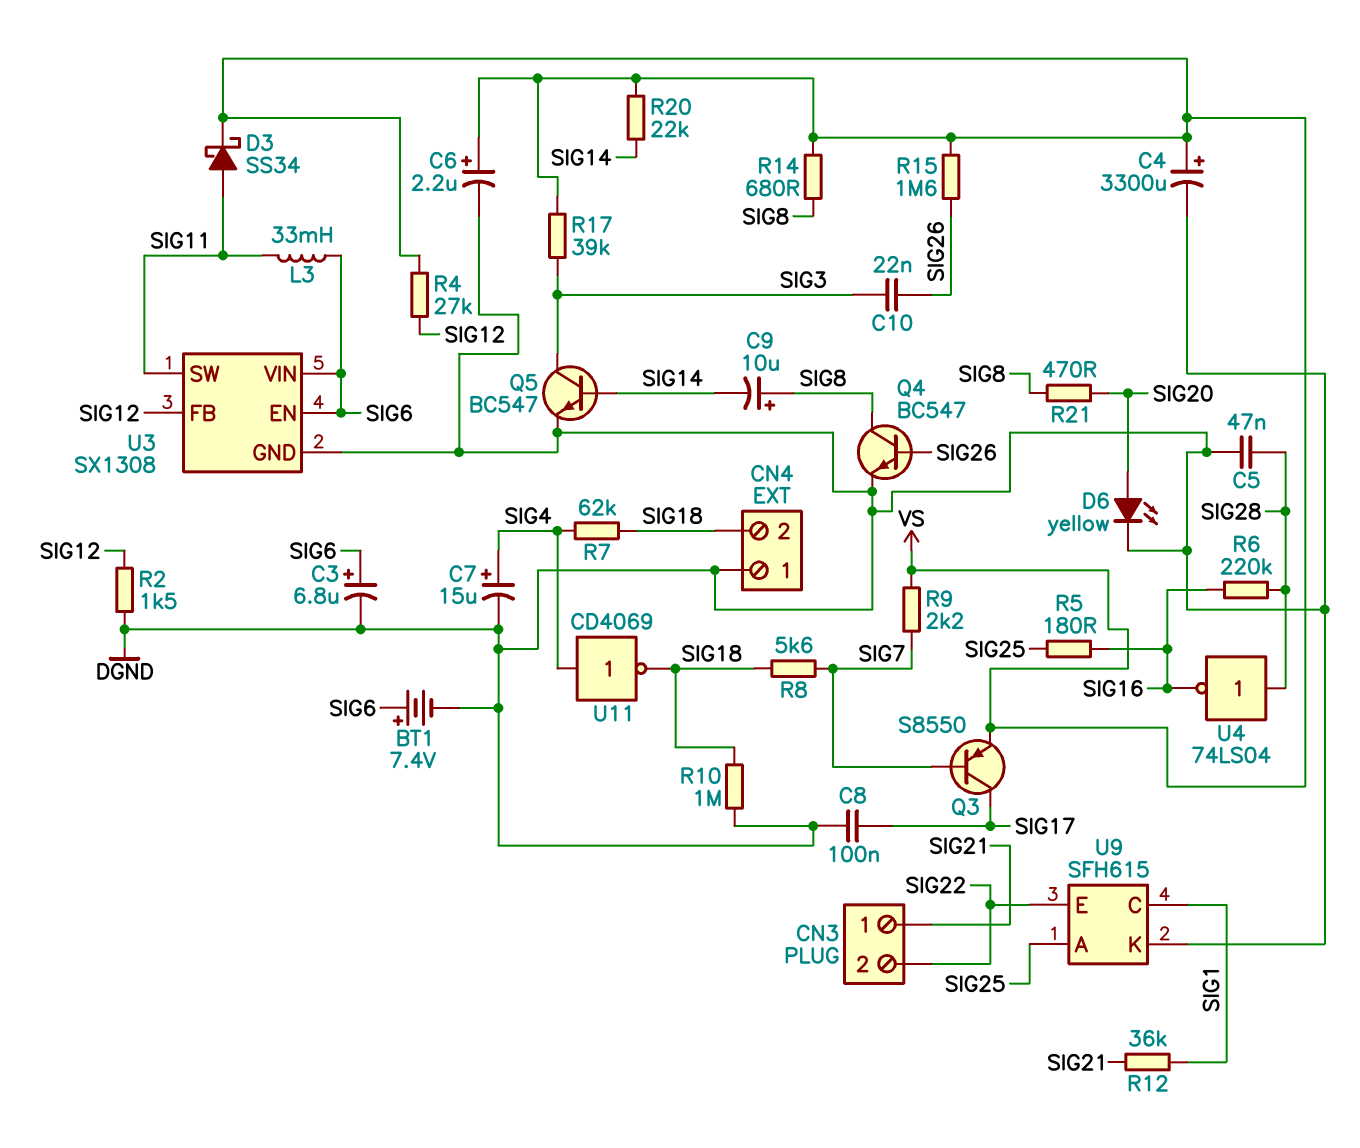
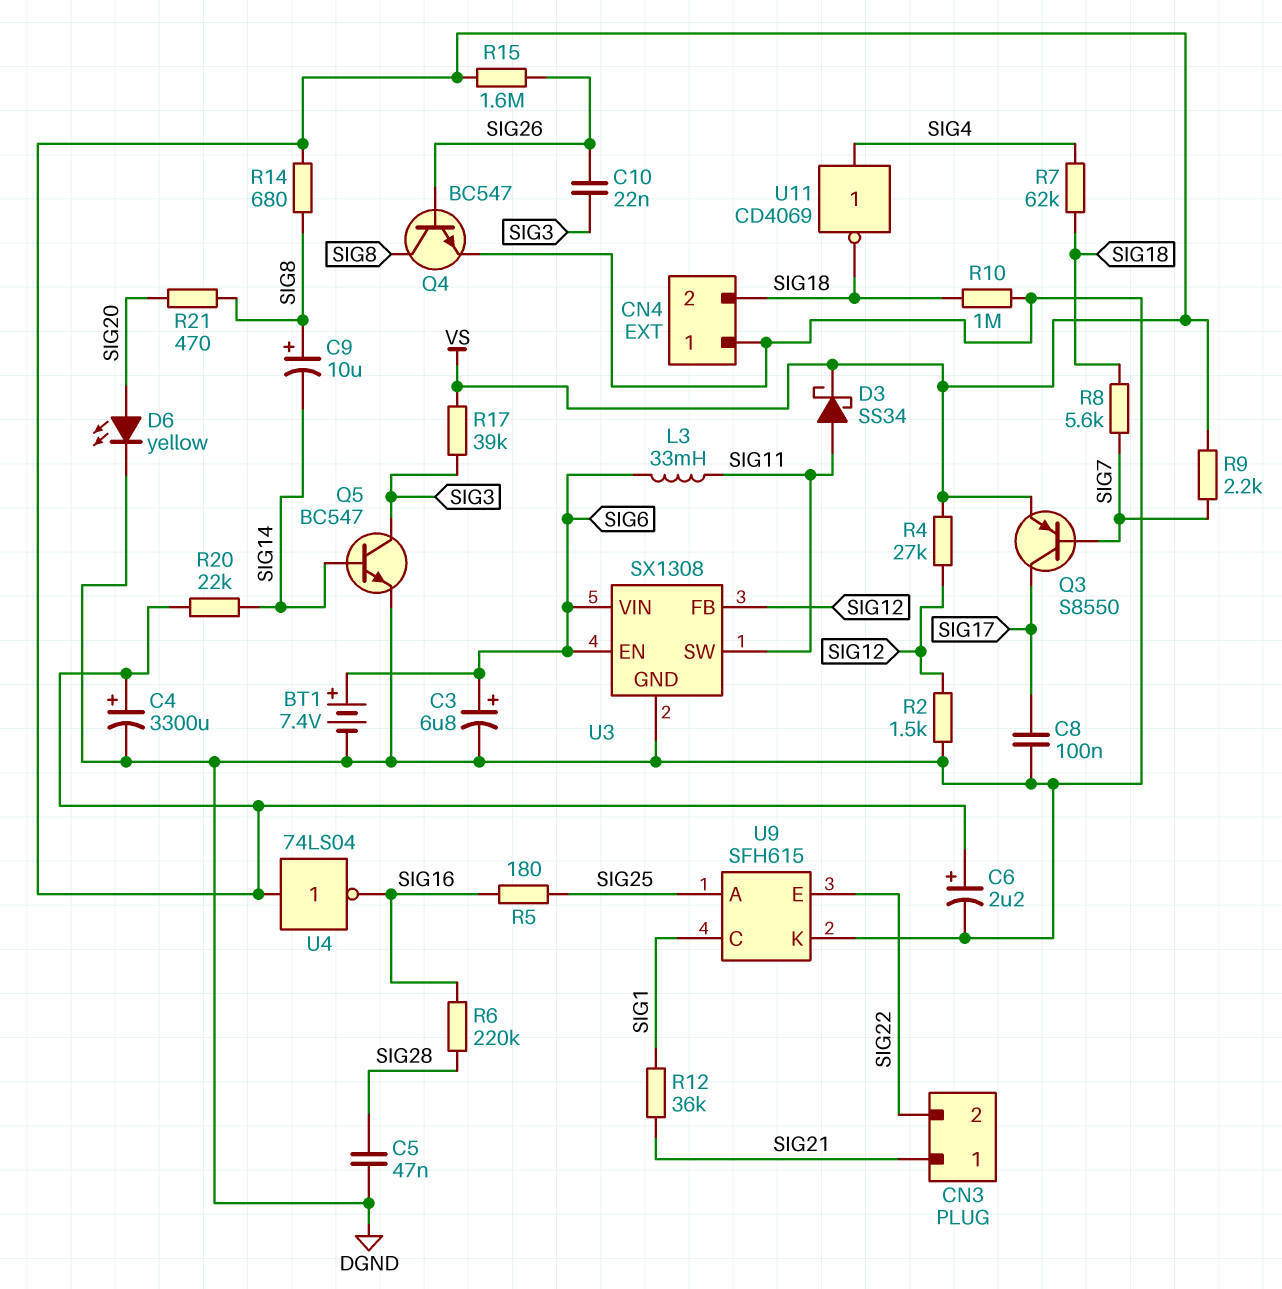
C7: 15uF (plus SIG4, minus DGND) -> none
U4: NOT 74LS04 (in SIG28, out SIG16) -> NOT 74LS04 (in VS, out SIG16)

